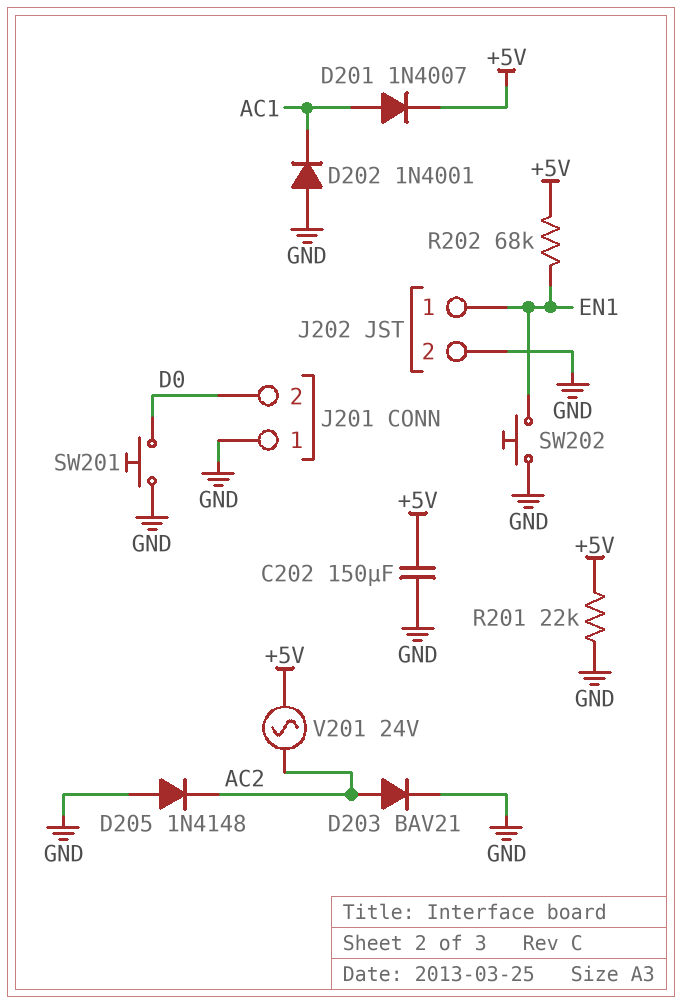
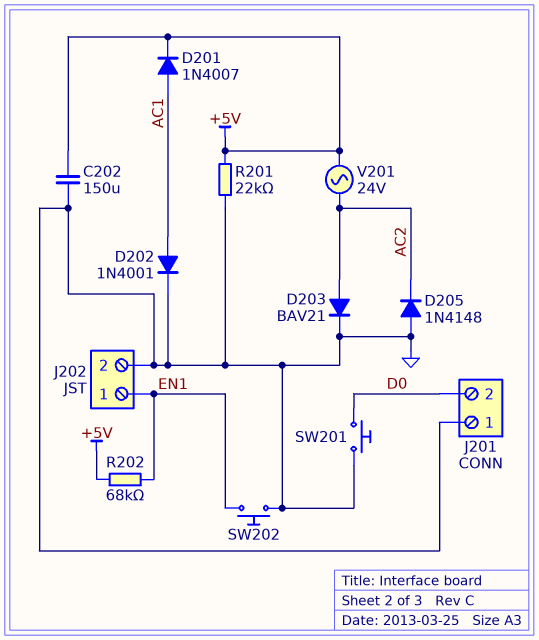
D202: diode 1N4001 (A GND, K AC1) -> diode 1N4001 (A AC1, K GND)

